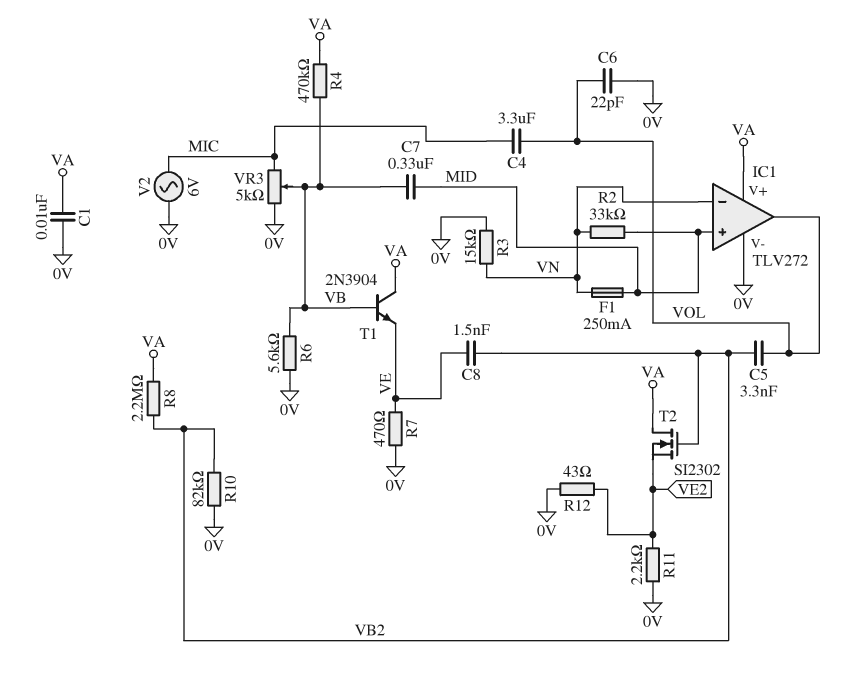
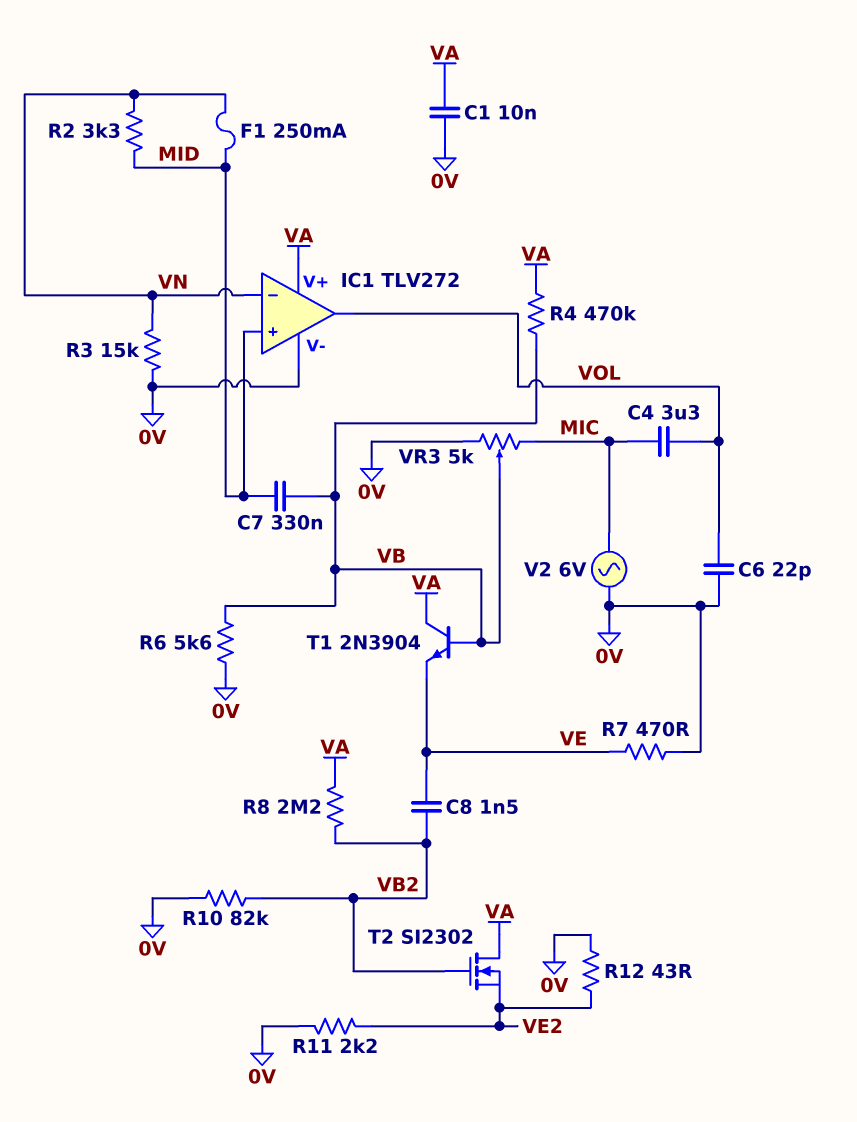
C5: 3.3nF (VB2, VOL) -> none
R2: 33k (MID, VN) -> 3.3k (MID, VN)

